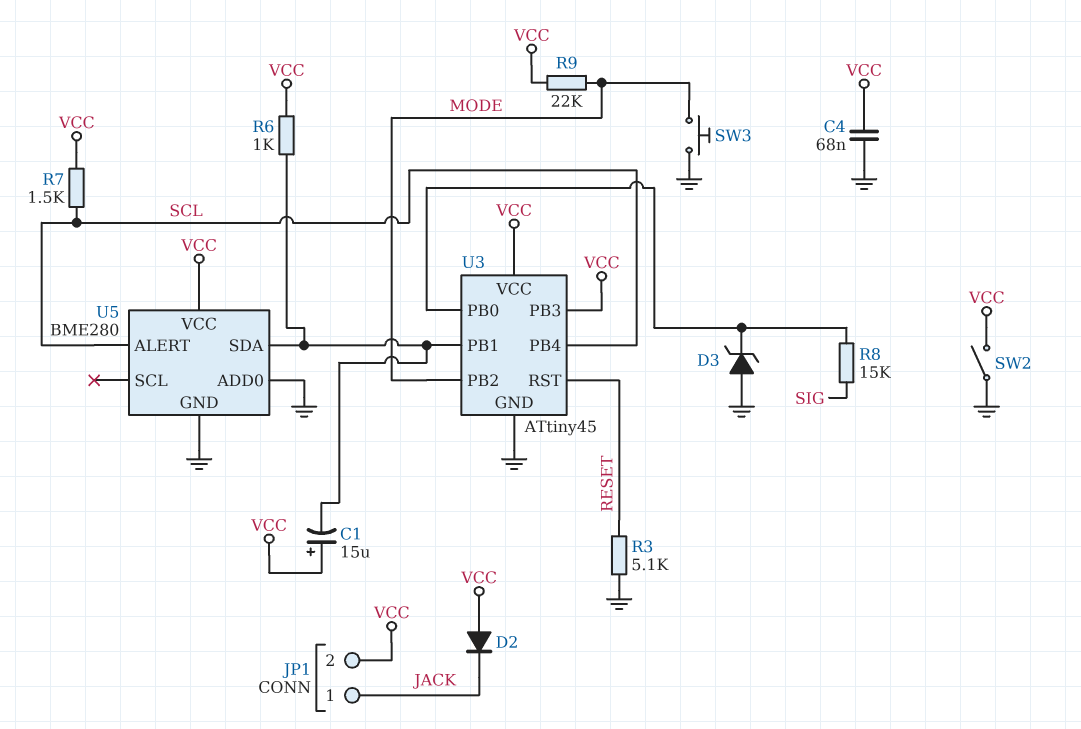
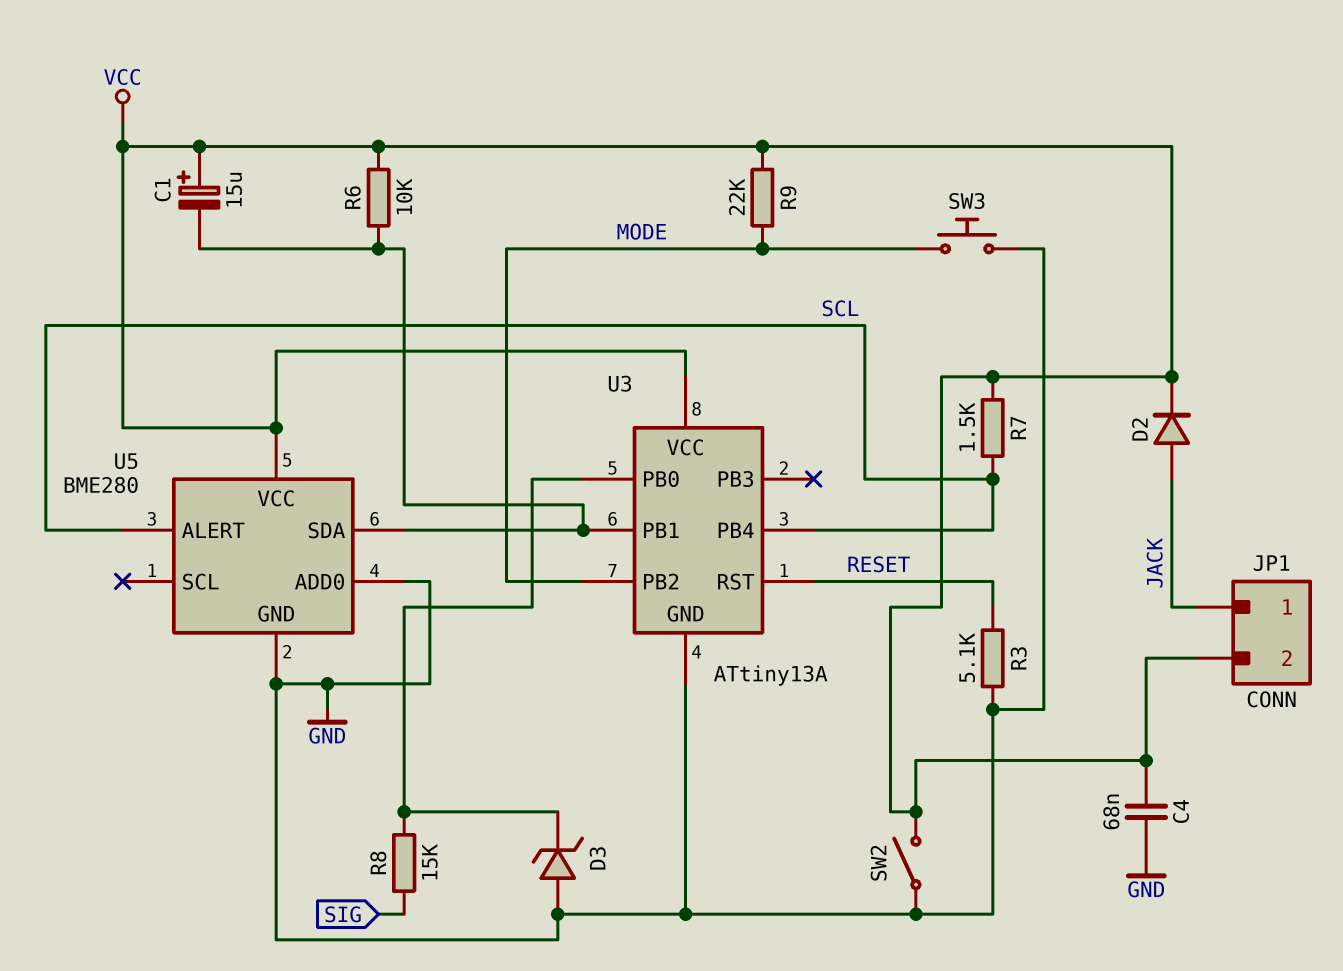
D2: diode (A VCC, K JACK) -> diode (A JACK, K VCC)
R6: 1k (U3/PB1, VCC) -> 10k (U3/PB1, VCC)
U3: ATtiny45 -> ATtiny13A
U3 pin PB3: VCC -> none

